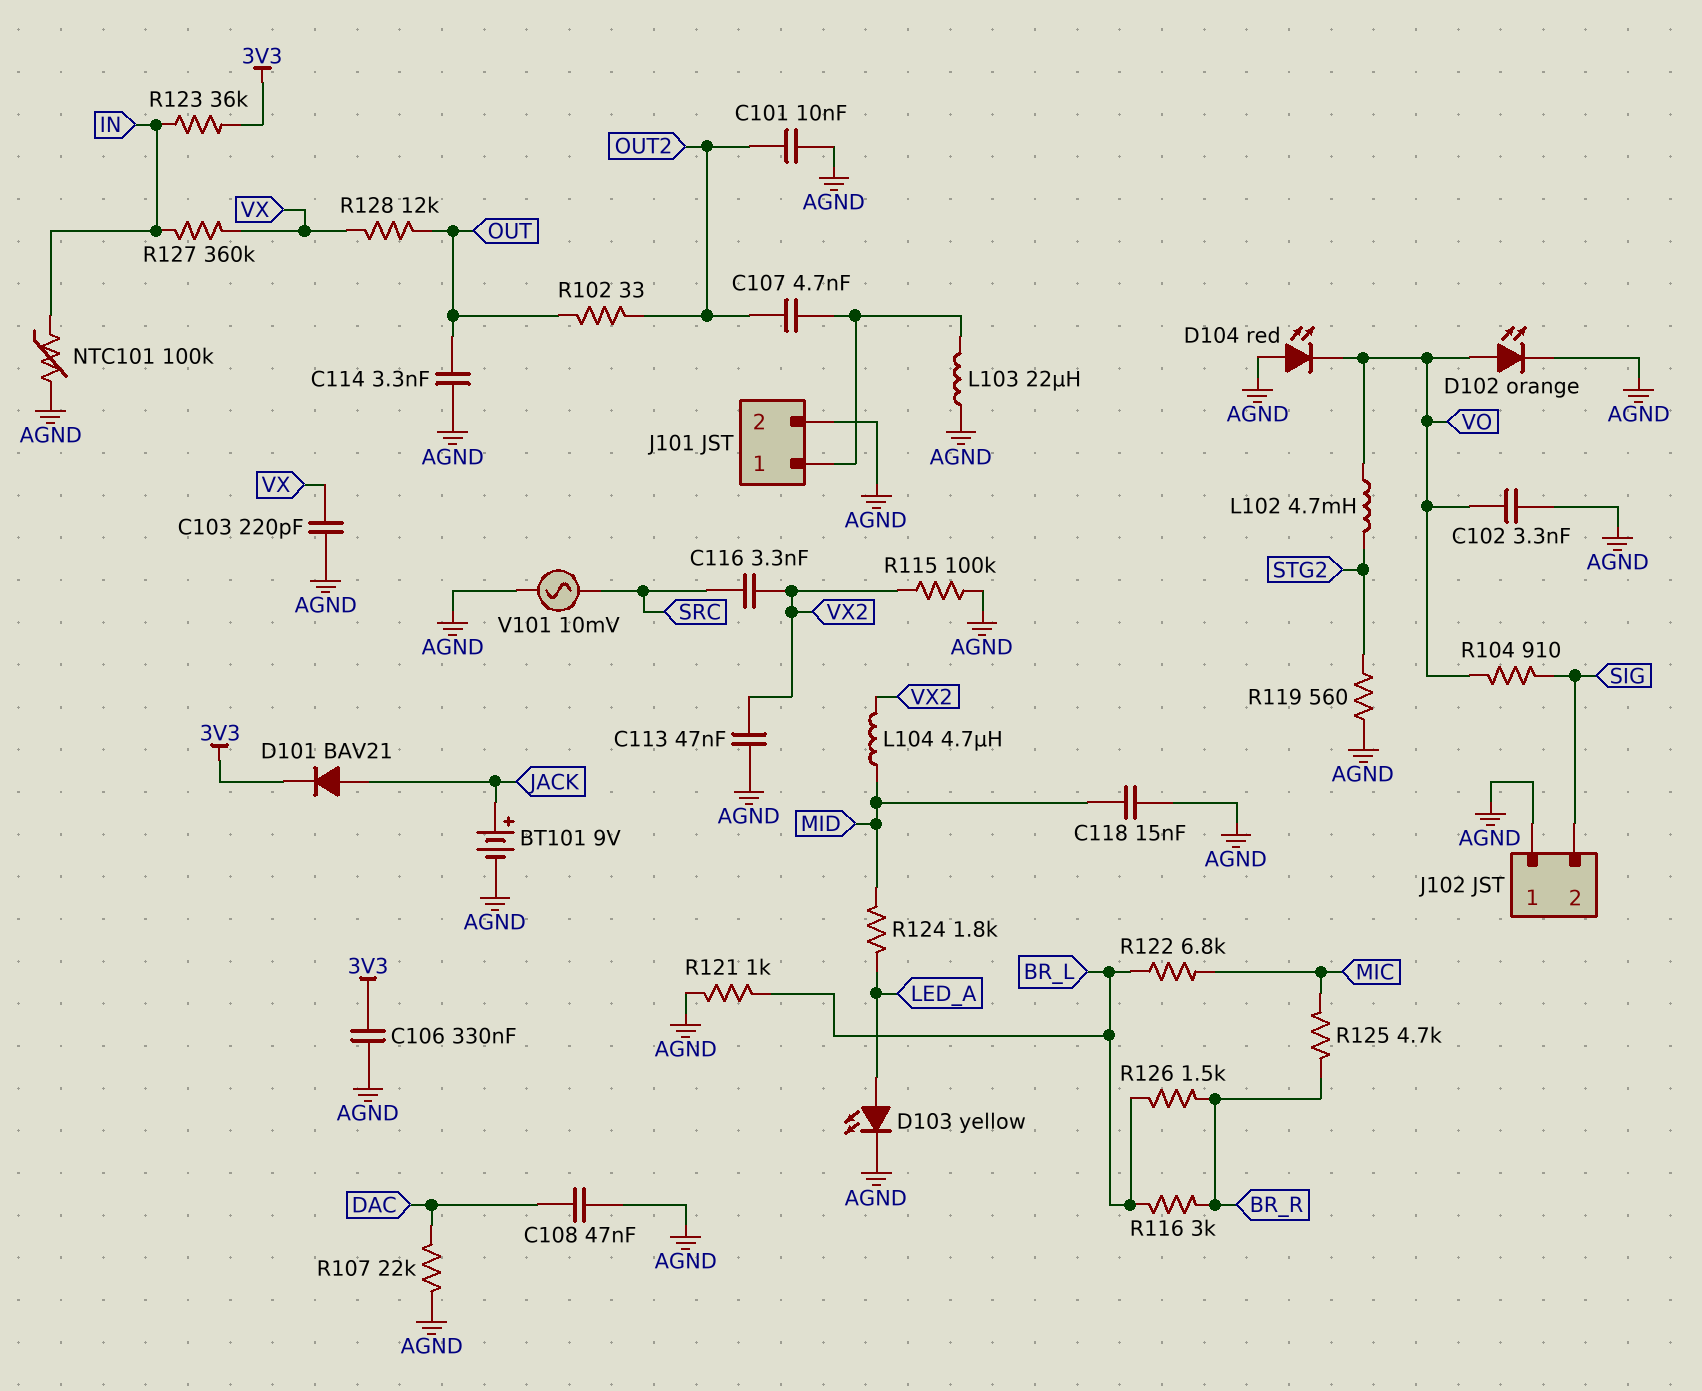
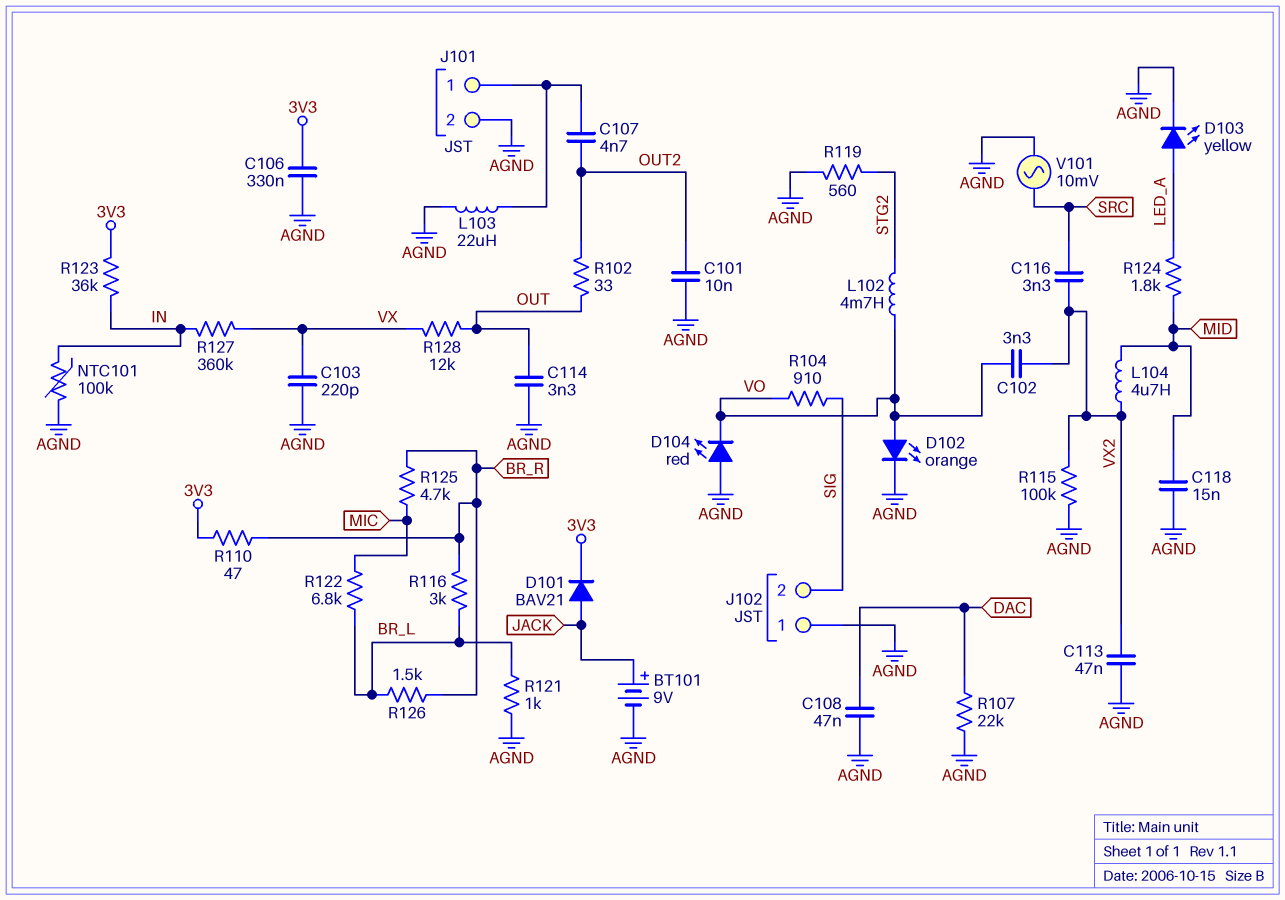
C102: 3.3nF (AGND, VO) -> 3.3nF (VO, VX2)
R110: none -> 47 (3V3, BR_R)

